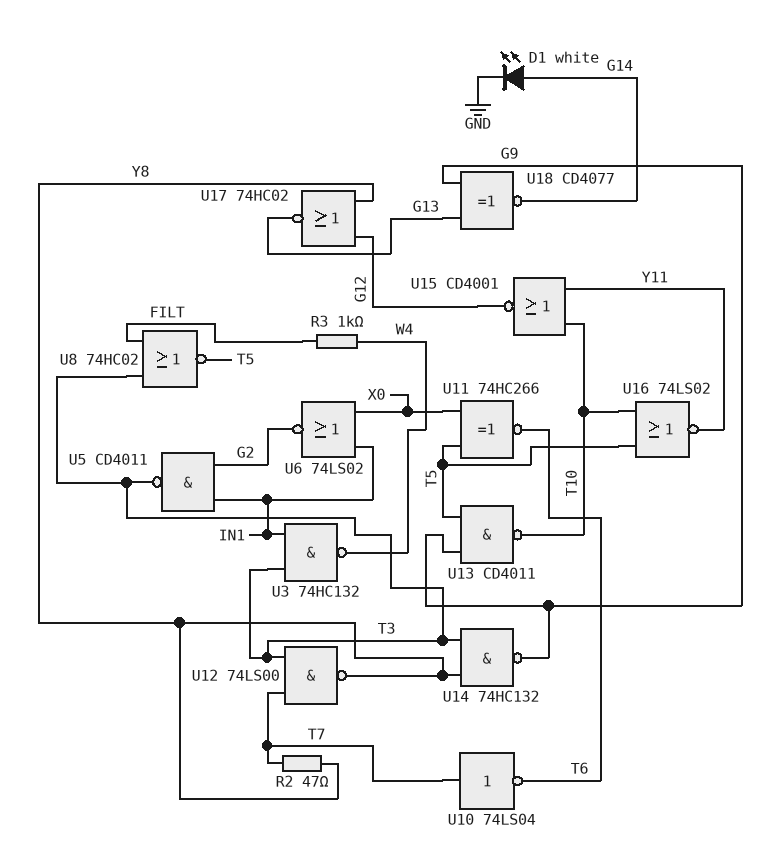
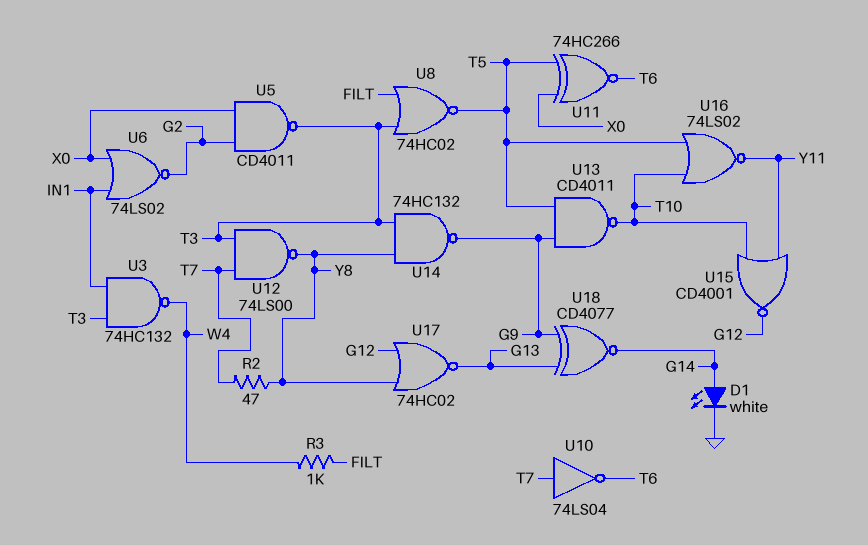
U5: NAND CD4011 (in G2, in IN1, out T3) -> NAND CD4011 (in G2, in X0, out T3)

